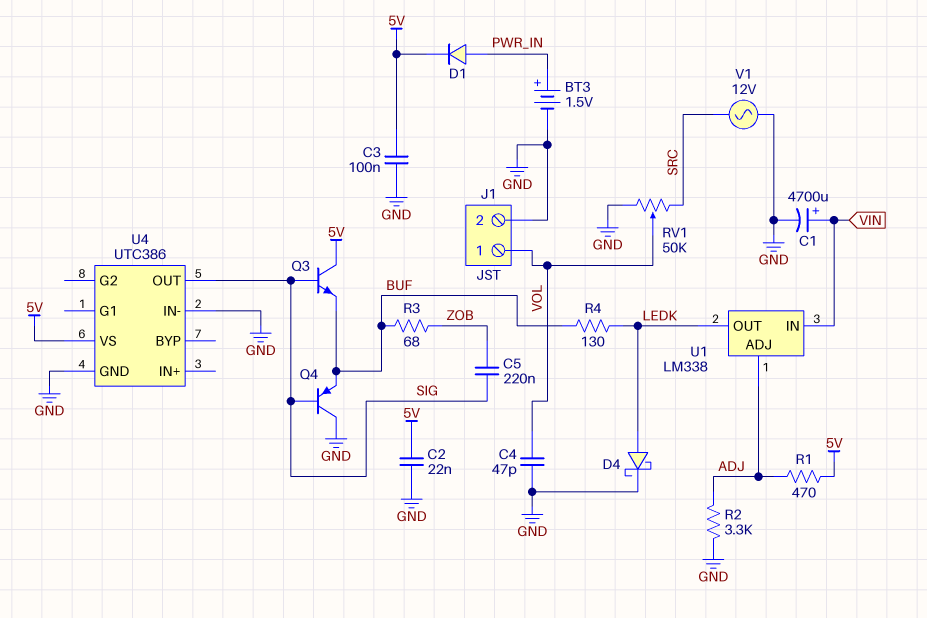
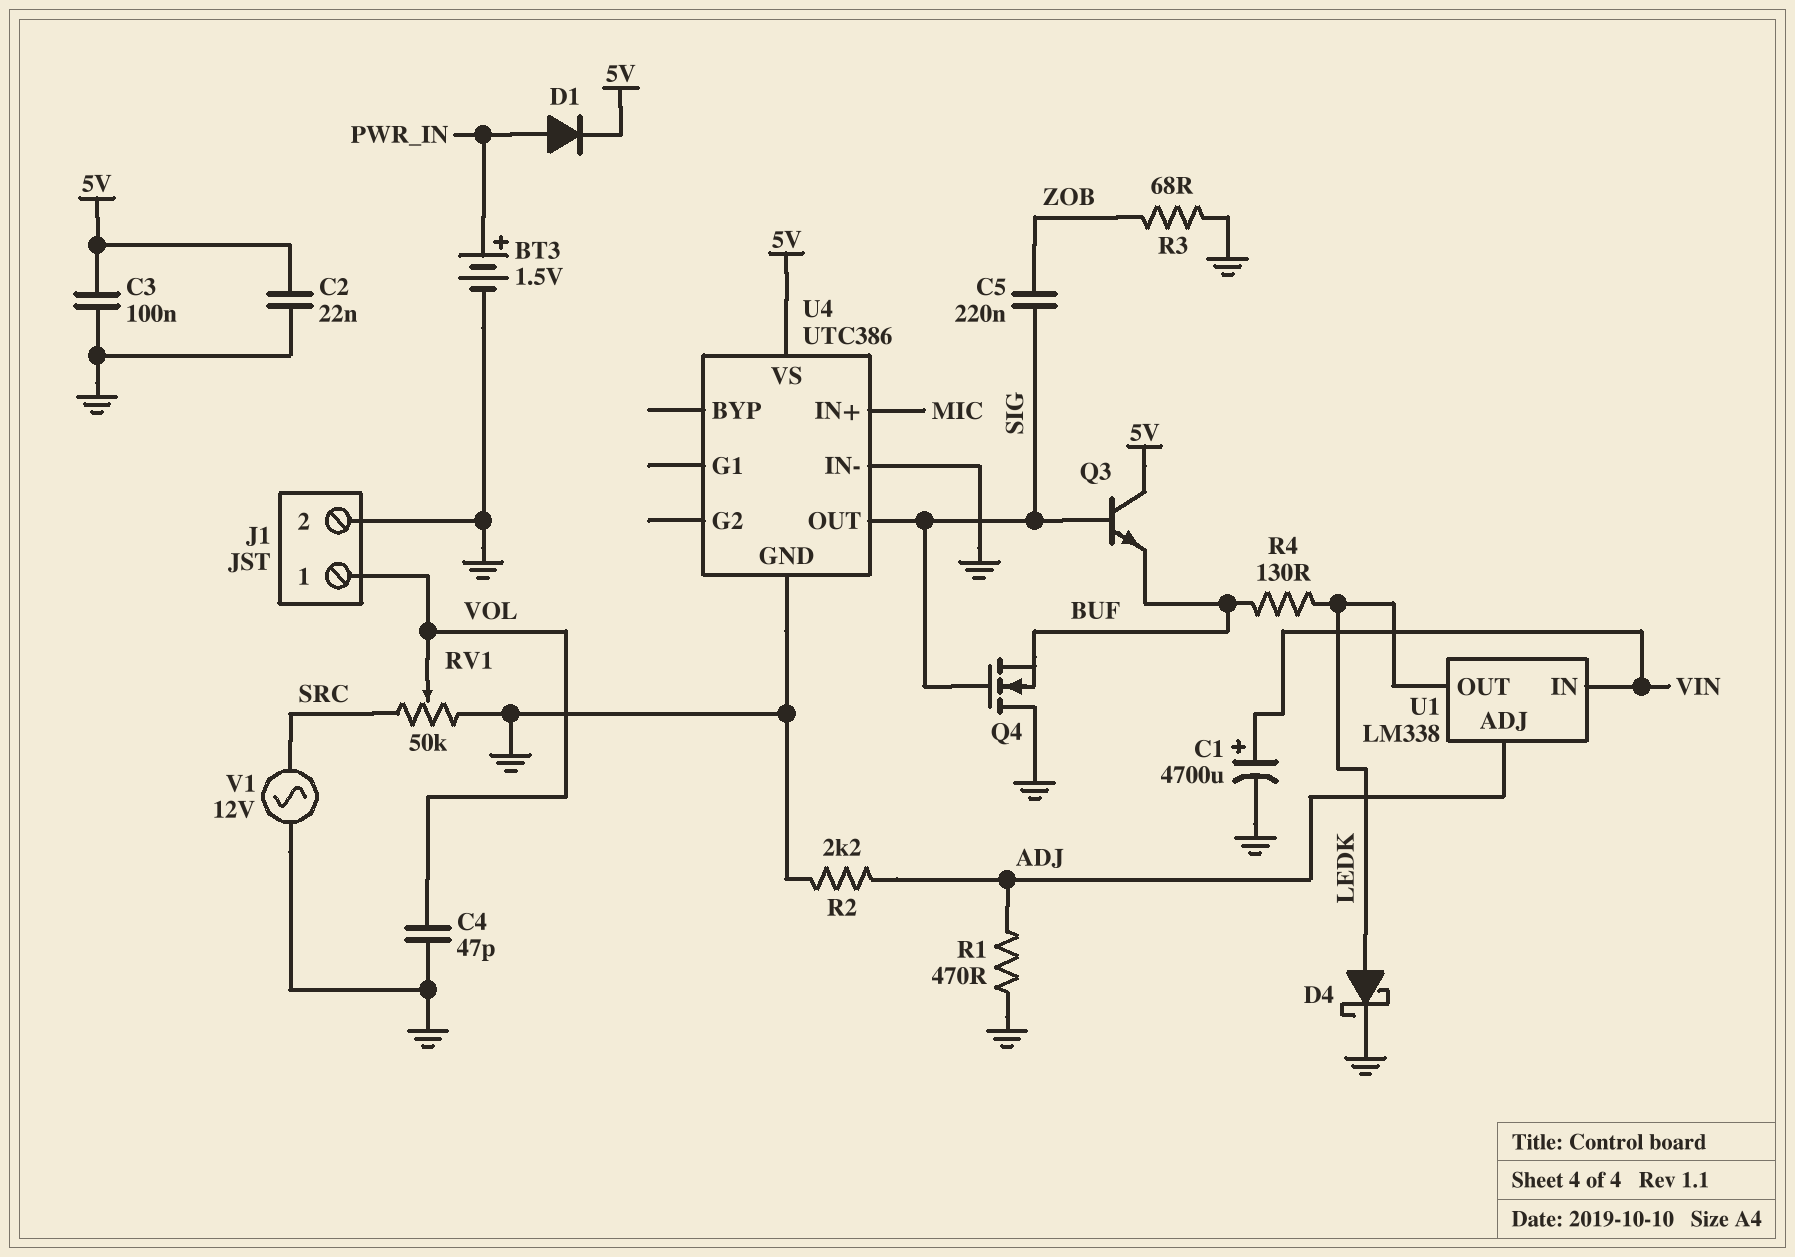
Q4: PNP (B SIG, C GND, E BUF) -> NMOS (G SIG, D GND, S BUF)
R1: 470 (5V, ADJ) -> 470 (ADJ, GND)
R2: 3.3k (ADJ, GND) -> 2.2k (ADJ, GND)
R3: 68 (BUF, ZOB) -> 68 (GND, ZOB)
U4 pin IN+: none -> MIC

